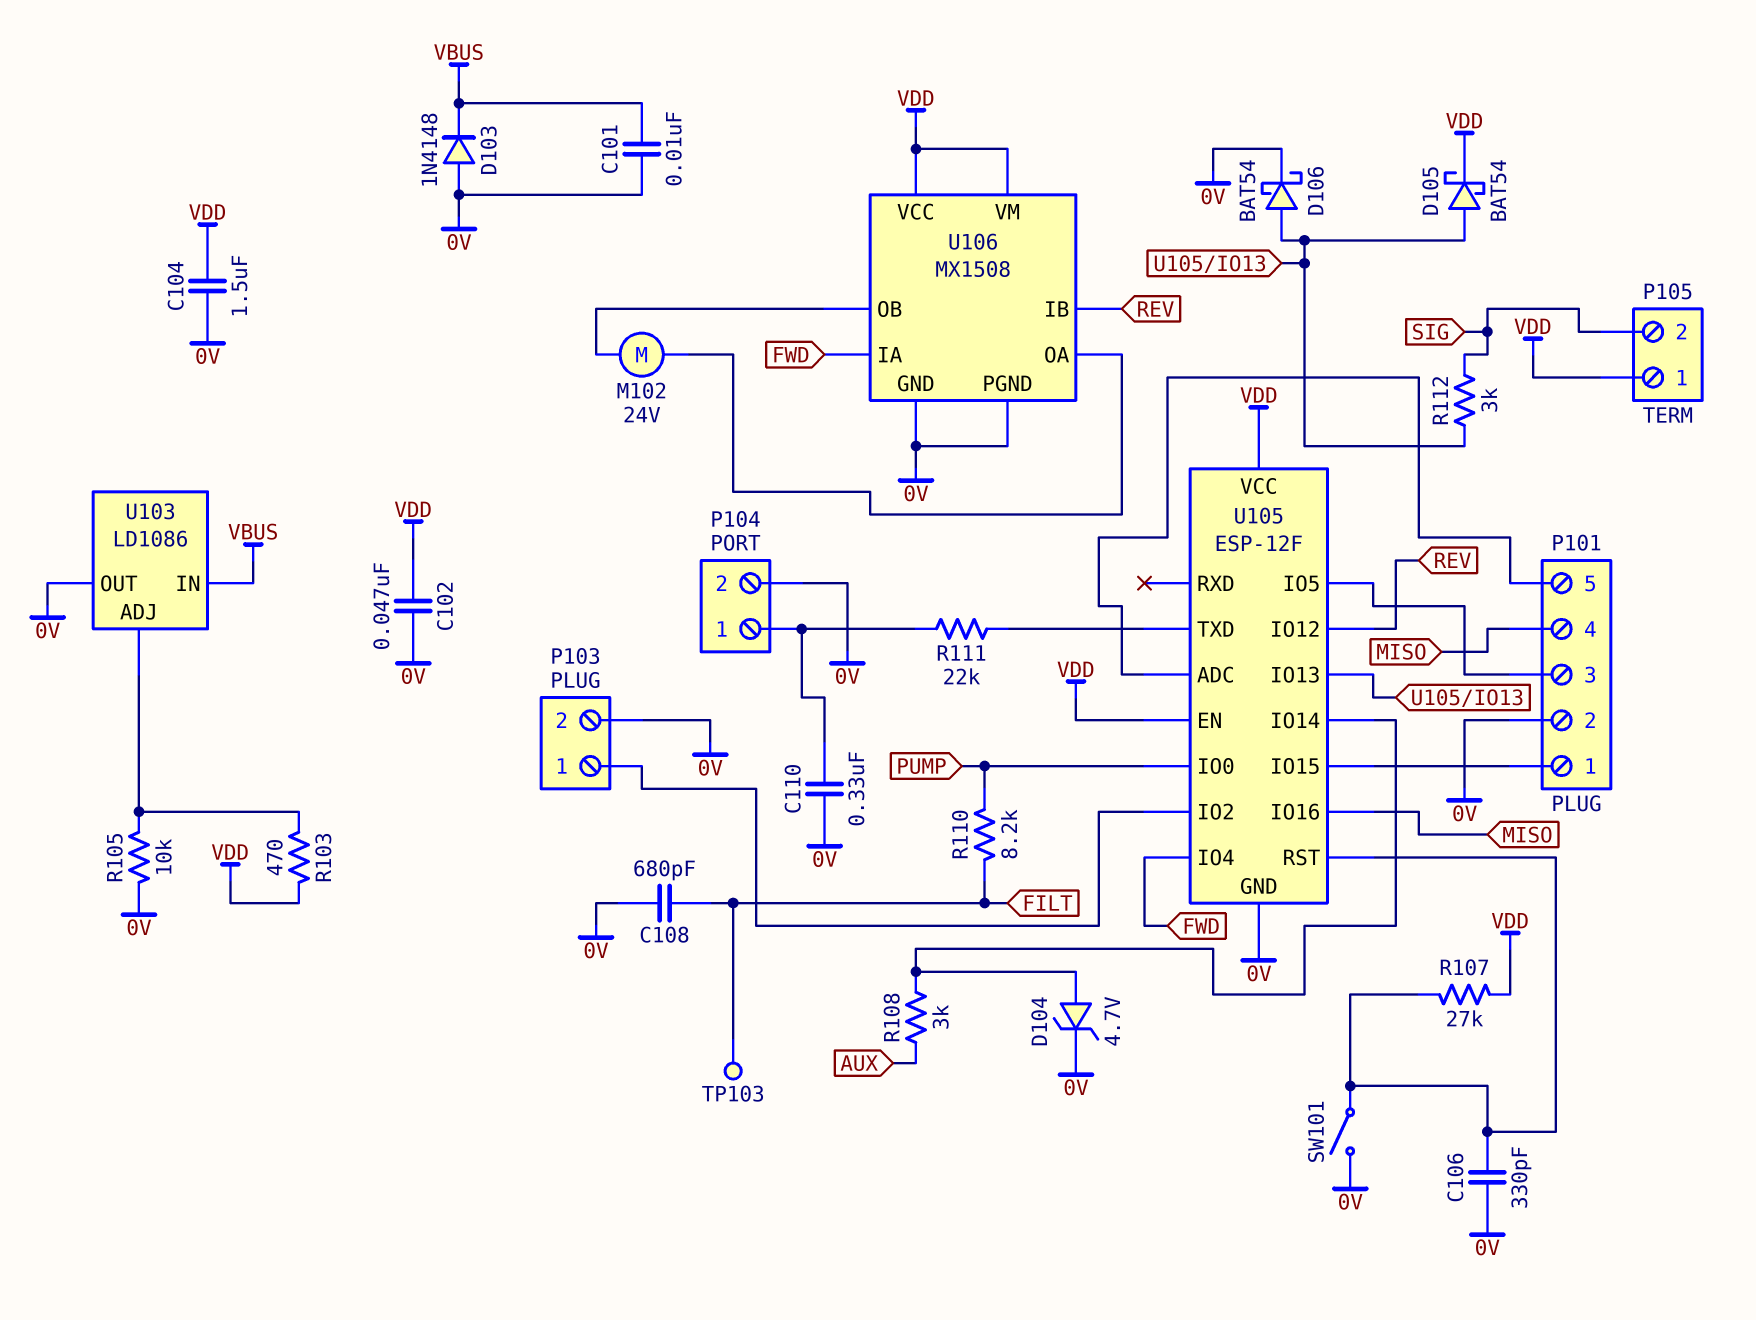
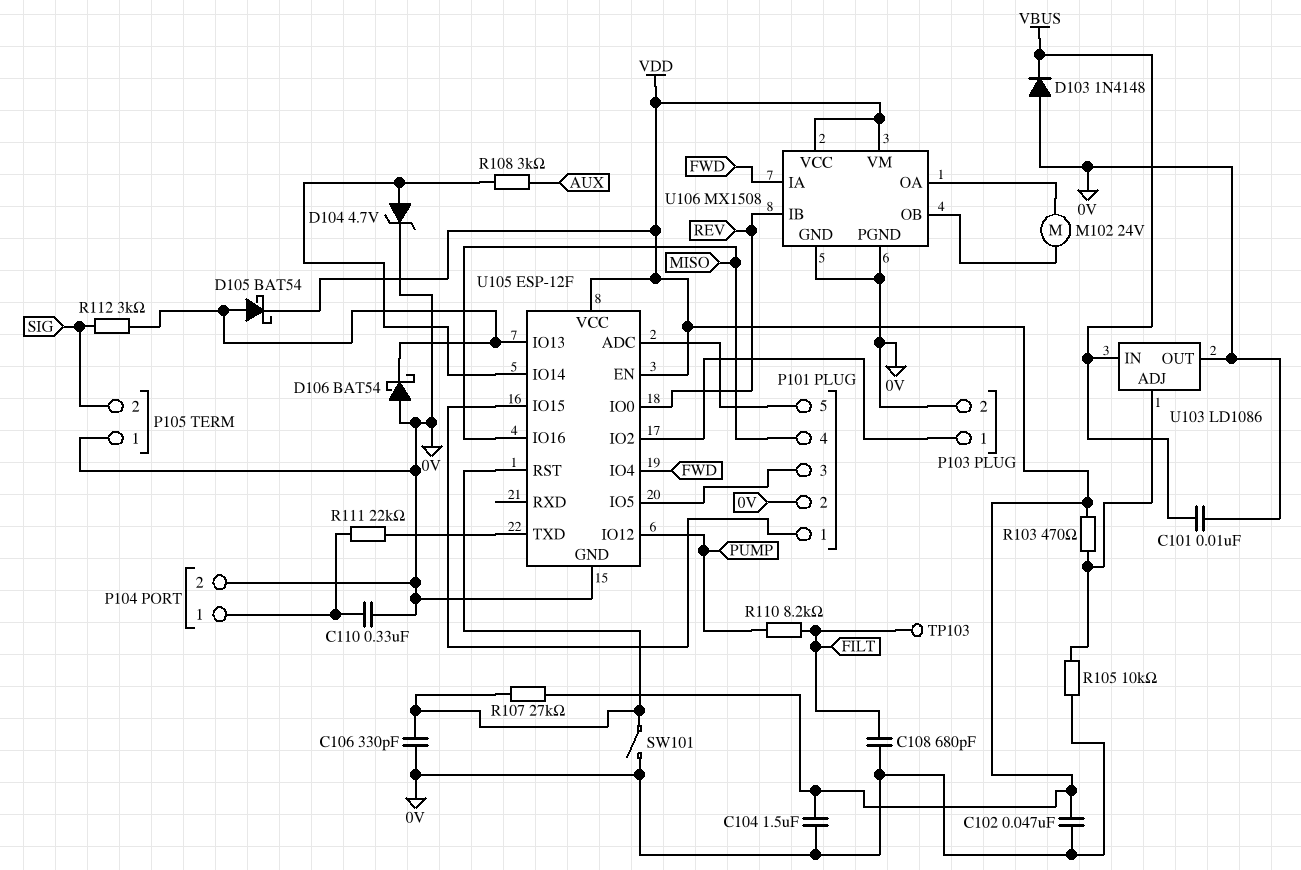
D106: schottky BAT54 (A U105/IO13, K 0V) -> schottky BAT54 (A 0V, K U105/IO13)
P105 pin 1: VDD -> 0V
U105 pin IO0: PUMP -> REV
U105 pin IO12: REV -> PUMP

